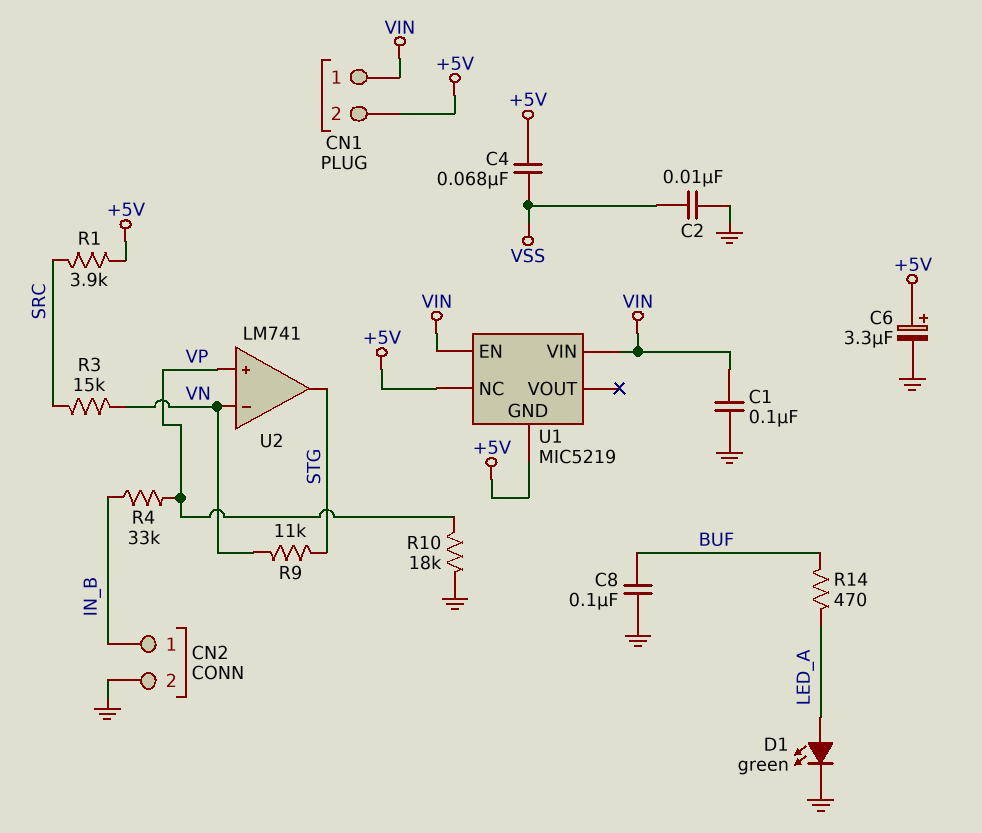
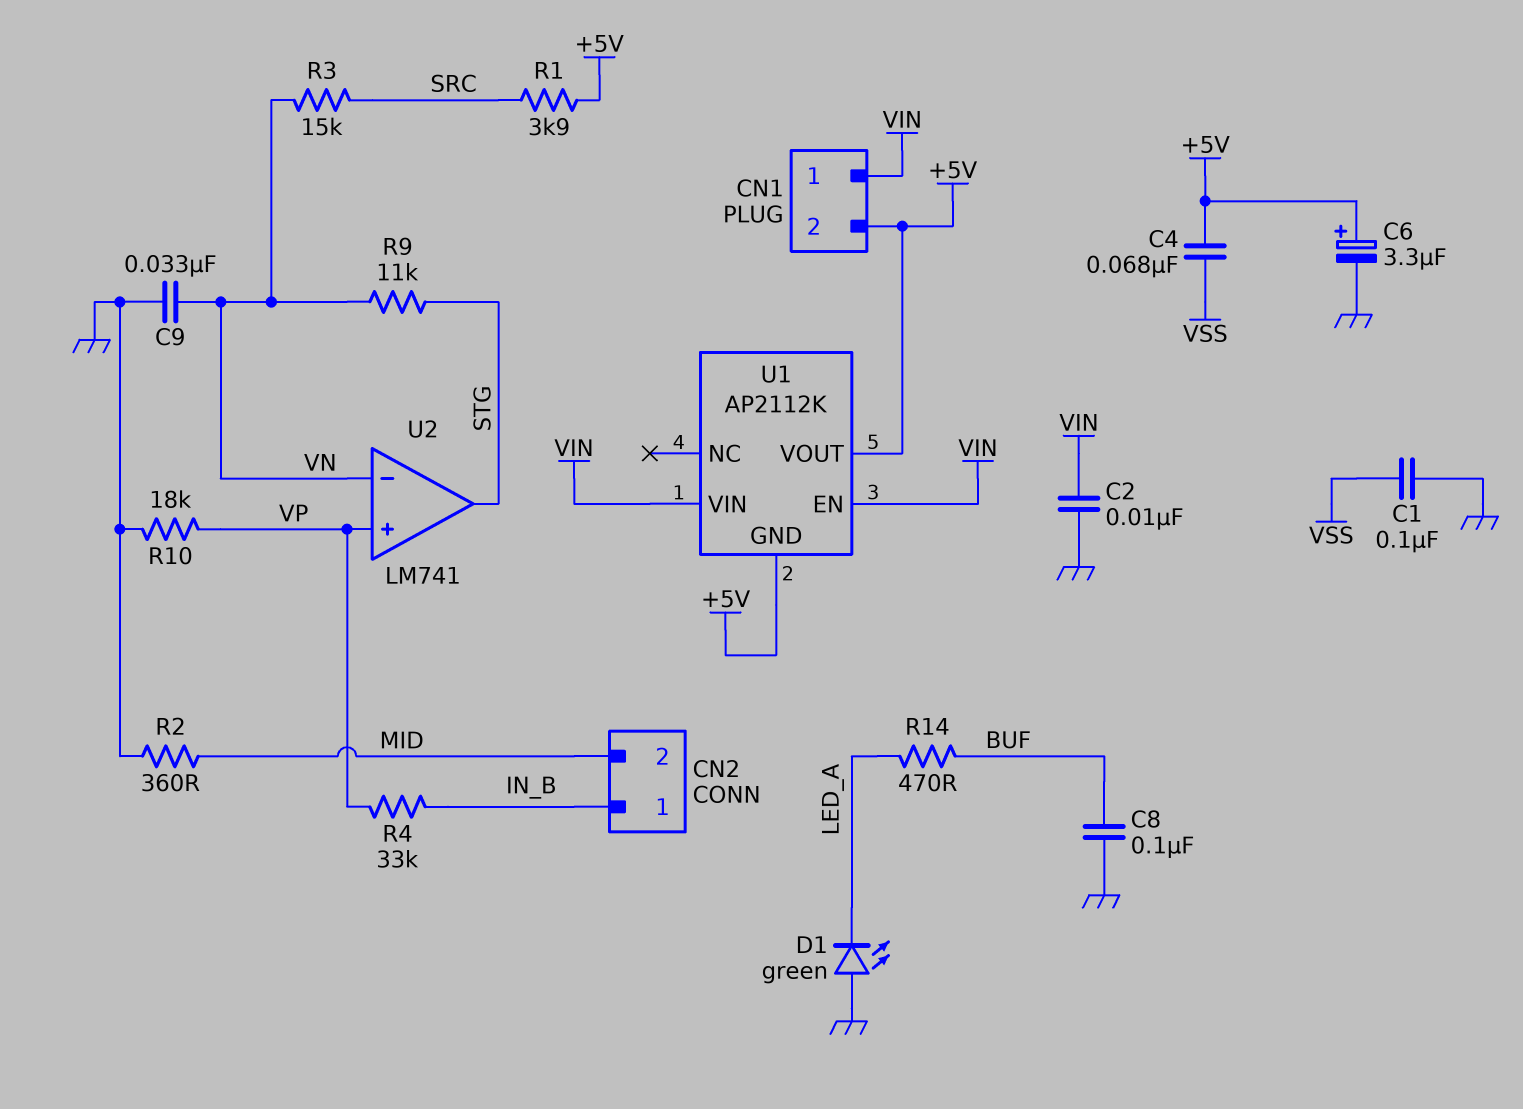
C1: 100nF (GND, VIN) -> 100nF (GND, VSS)
C2: 10nF (GND, VSS) -> 10nF (GND, VIN)
C9: none -> 33nF (GND, VN)
CN2 pin 2: GND -> MID
D1: LED green (A LED_A, K GND) -> LED green (A GND, K LED_A)
R2: none -> 360 (GND, MID)
U1: MIC5219 -> AP2112K
U1 pin NC: +5V -> none
U1 pin VOUT: none -> +5V

